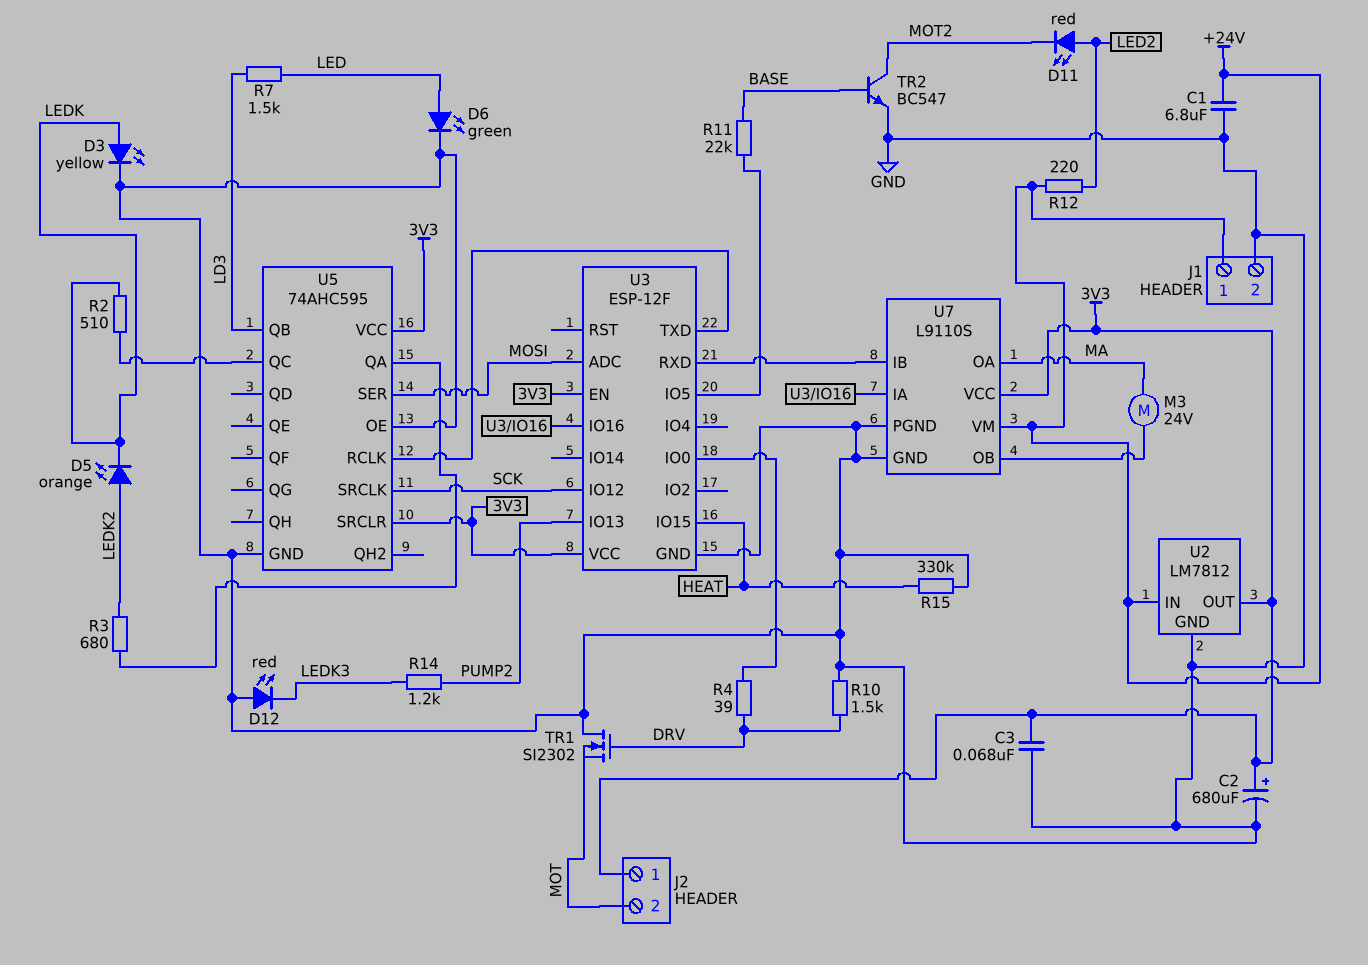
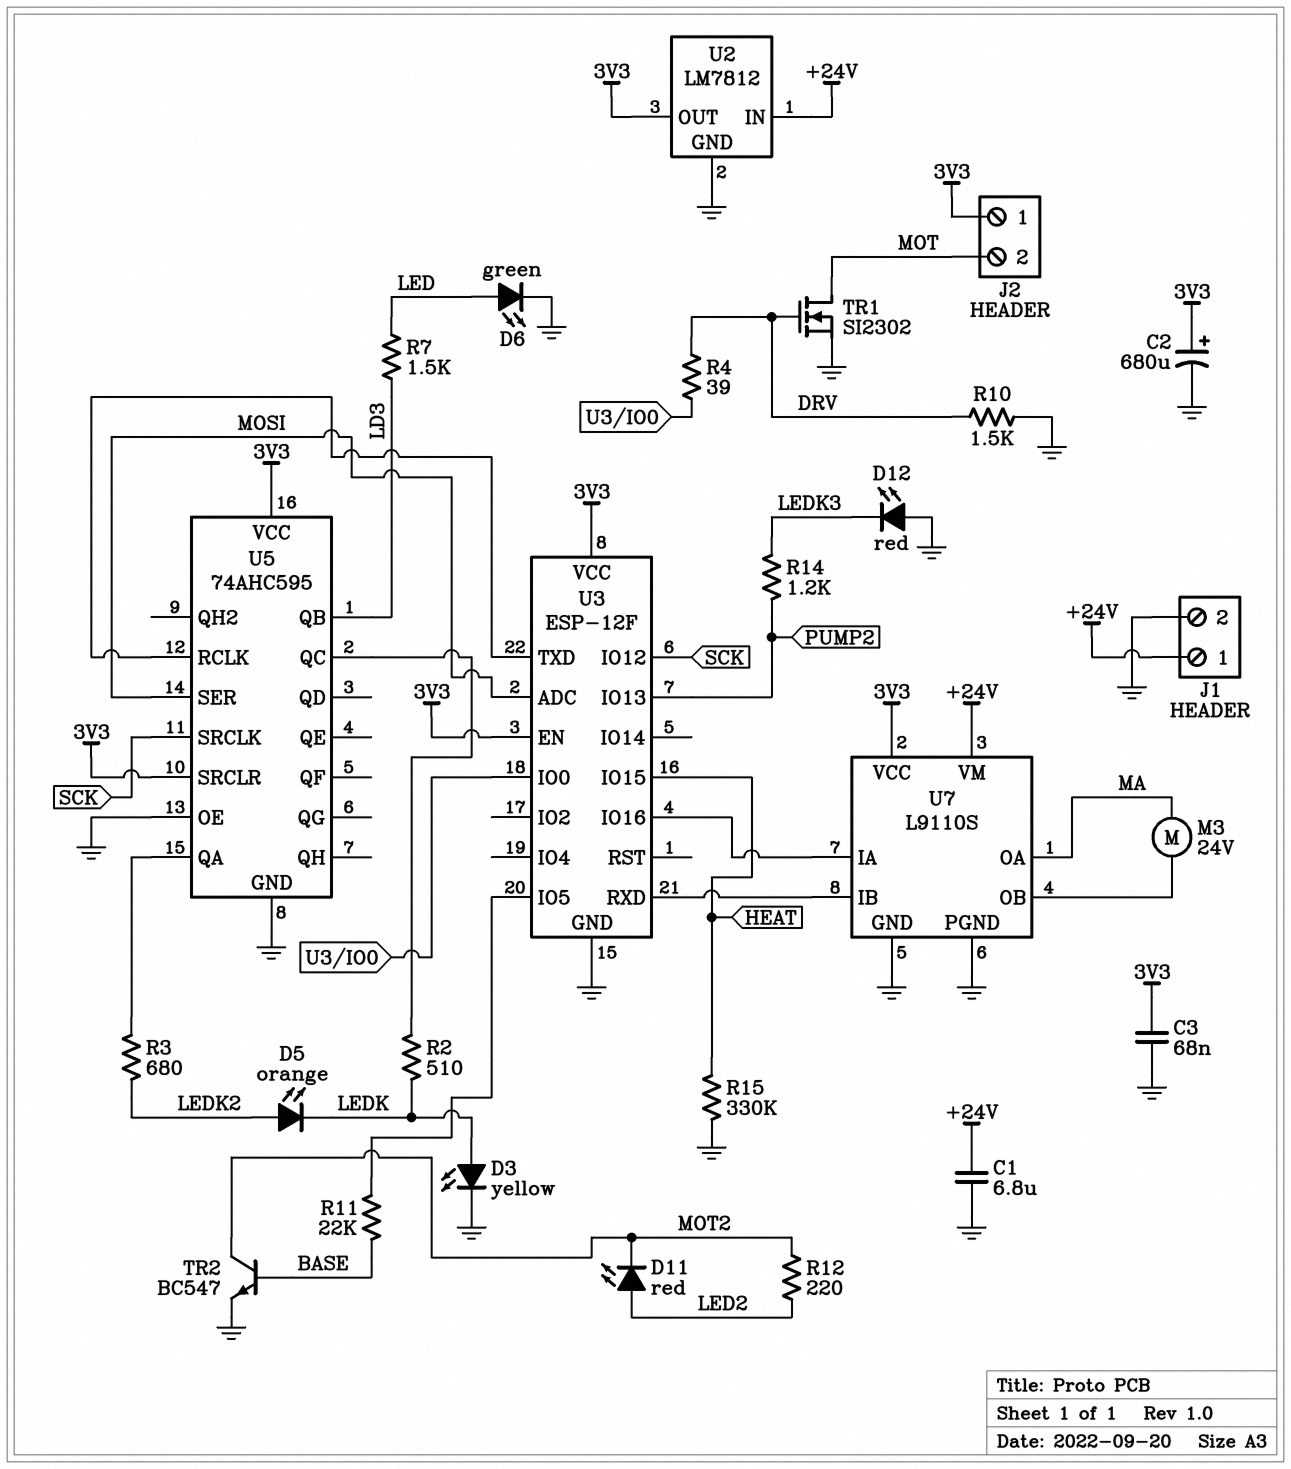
R12: 220 (+24V, LED2) -> 220 (LED2, MOT2)
TR1: NMOS SI2302 (G DRV, D GND, S MOT) -> NMOS SI2302 (G DRV, D MOT, S GND)

